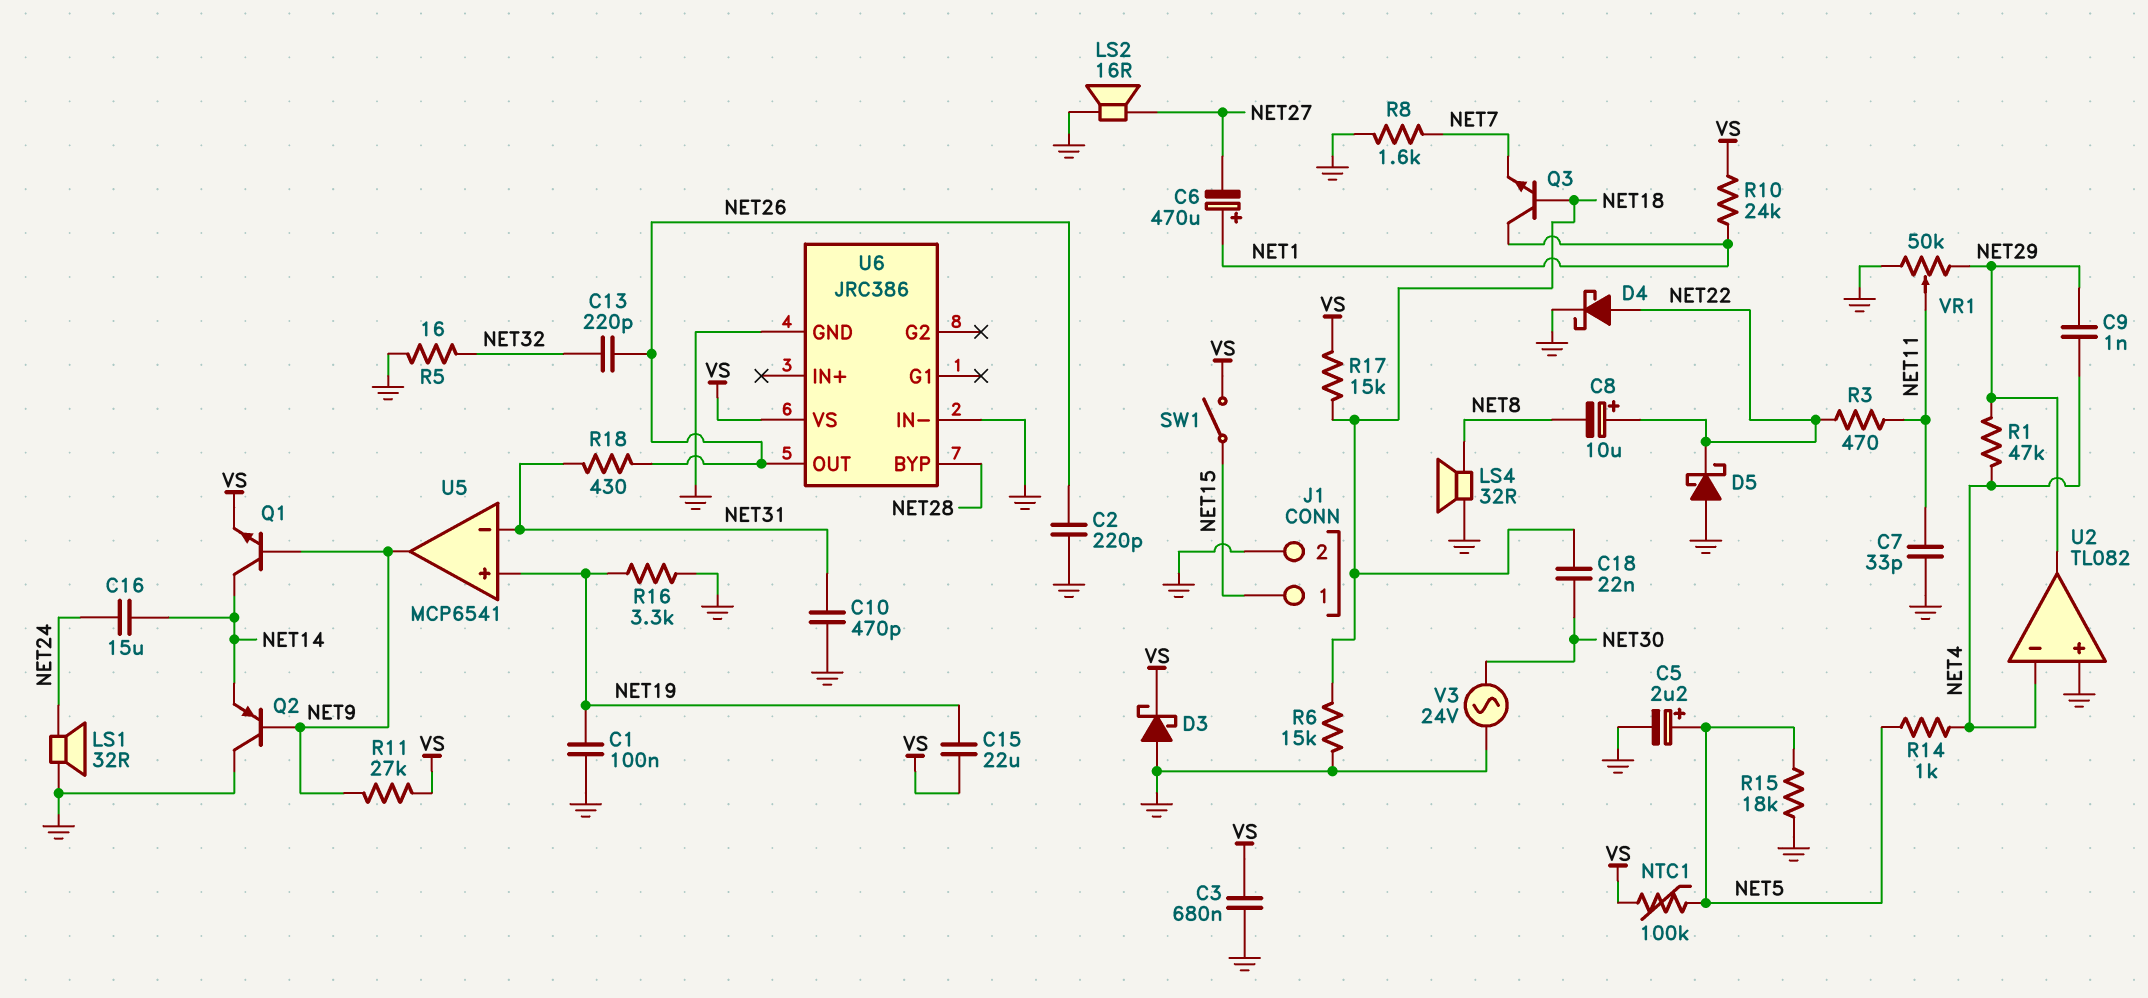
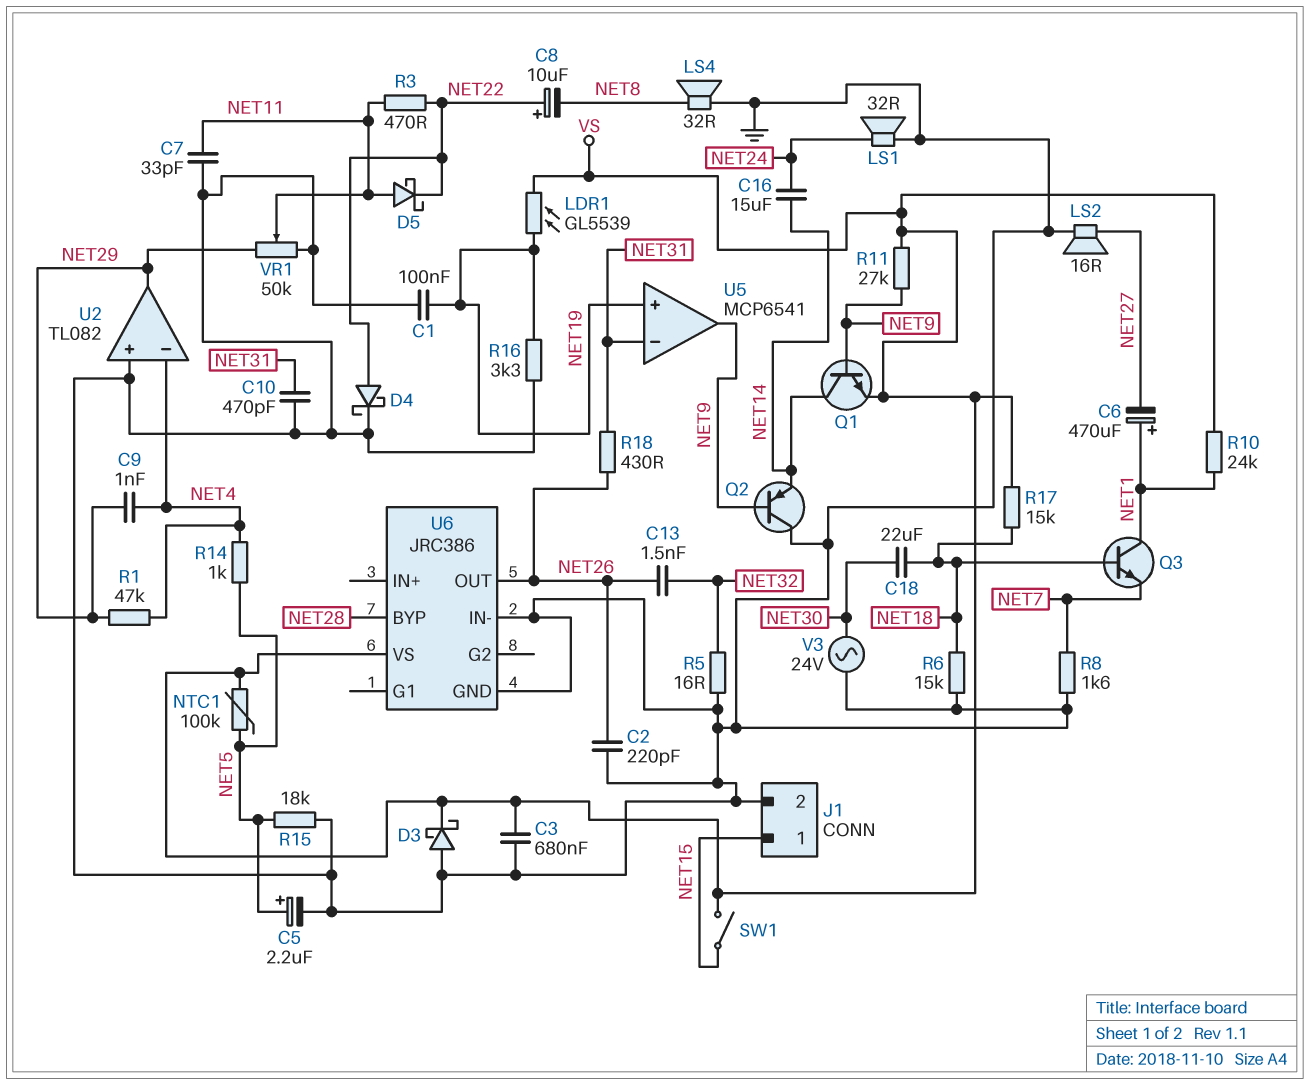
C13: 220pF (NET26, NET32) -> 1.5nF (NET26, NET32)
C15: 22uF (NET19, VS) -> none
C18: 22nF (NET18, NET30) -> 22uF (NET18, NET30)
D5: schottky (A GND, K NET22) -> schottky (A NET11, K NET22)
LDR1: none -> GL5539 (NET19, VS)

